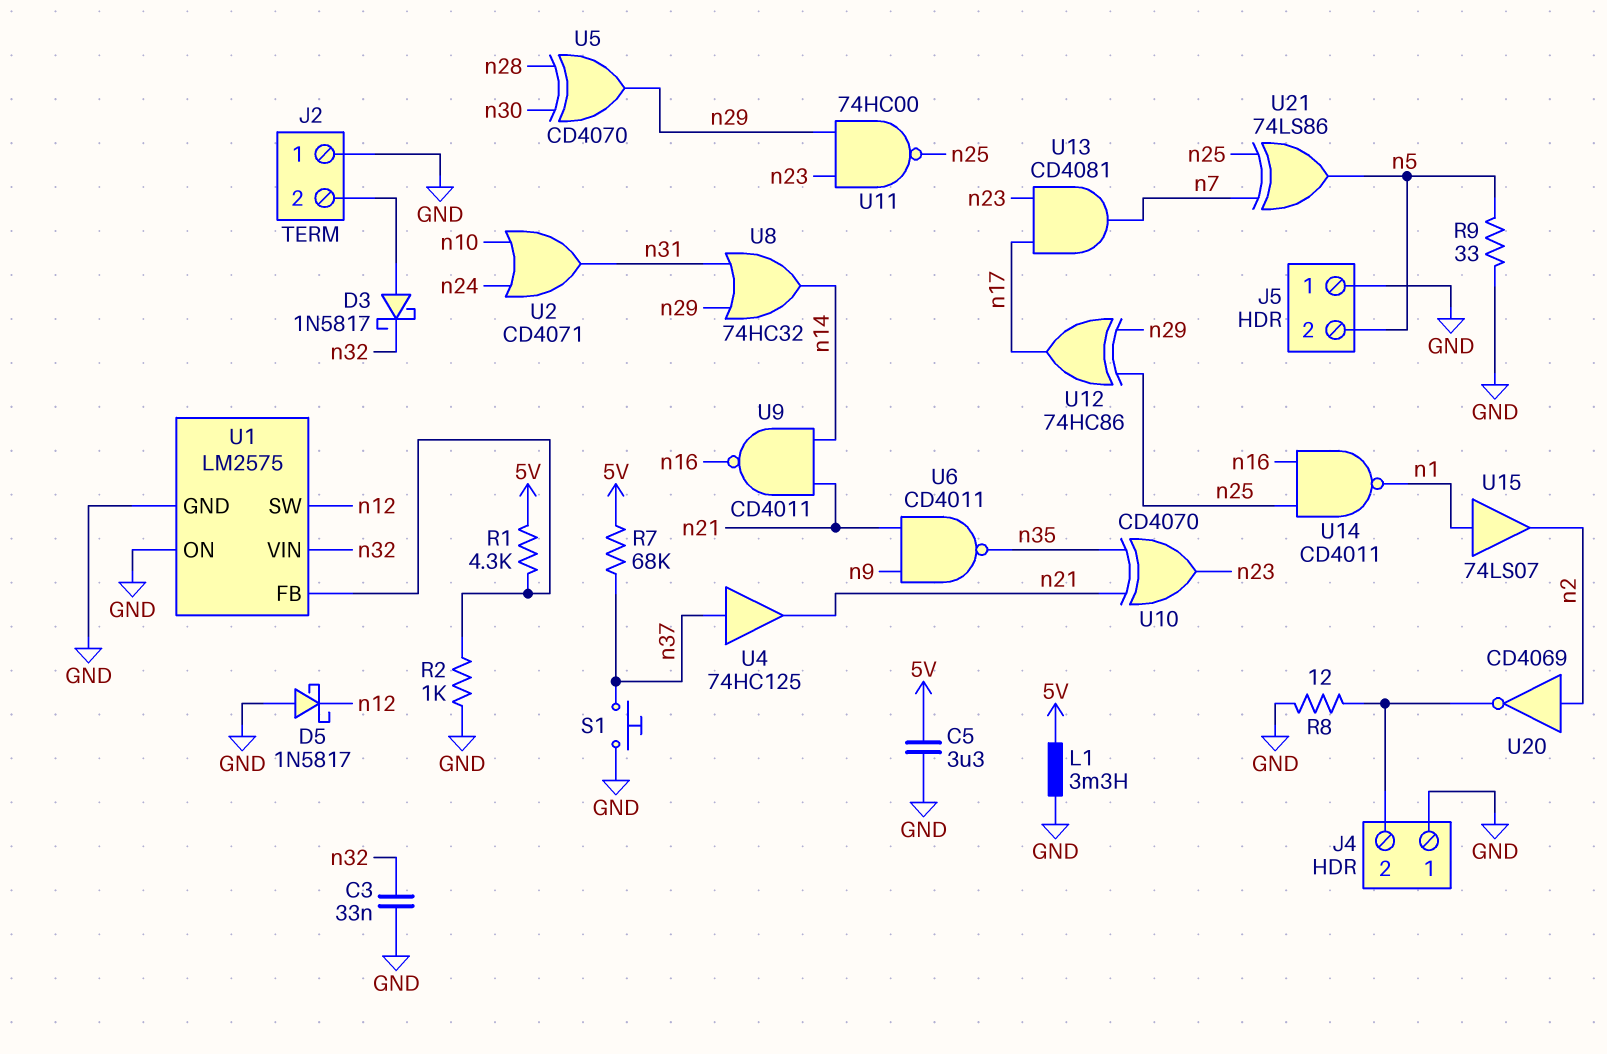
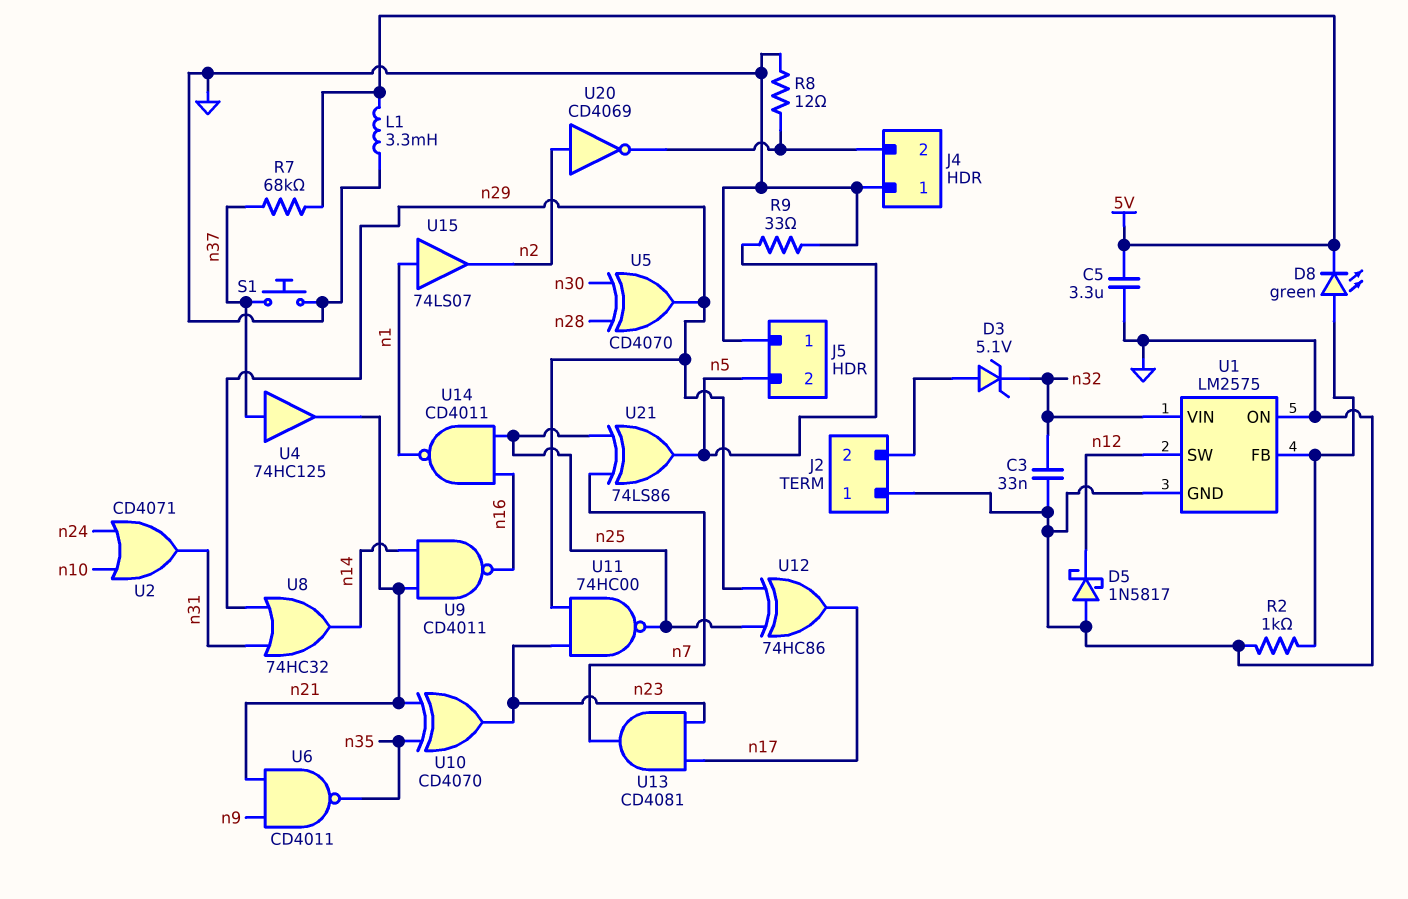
D3: schottky 1N5817 (A J2/2, K n32) -> zener 5.1V (A J2/2, K n32)
D8: none -> LED green (A U1/FB, K 5V)
R1: 4.3k (5V, U1/FB) -> none

